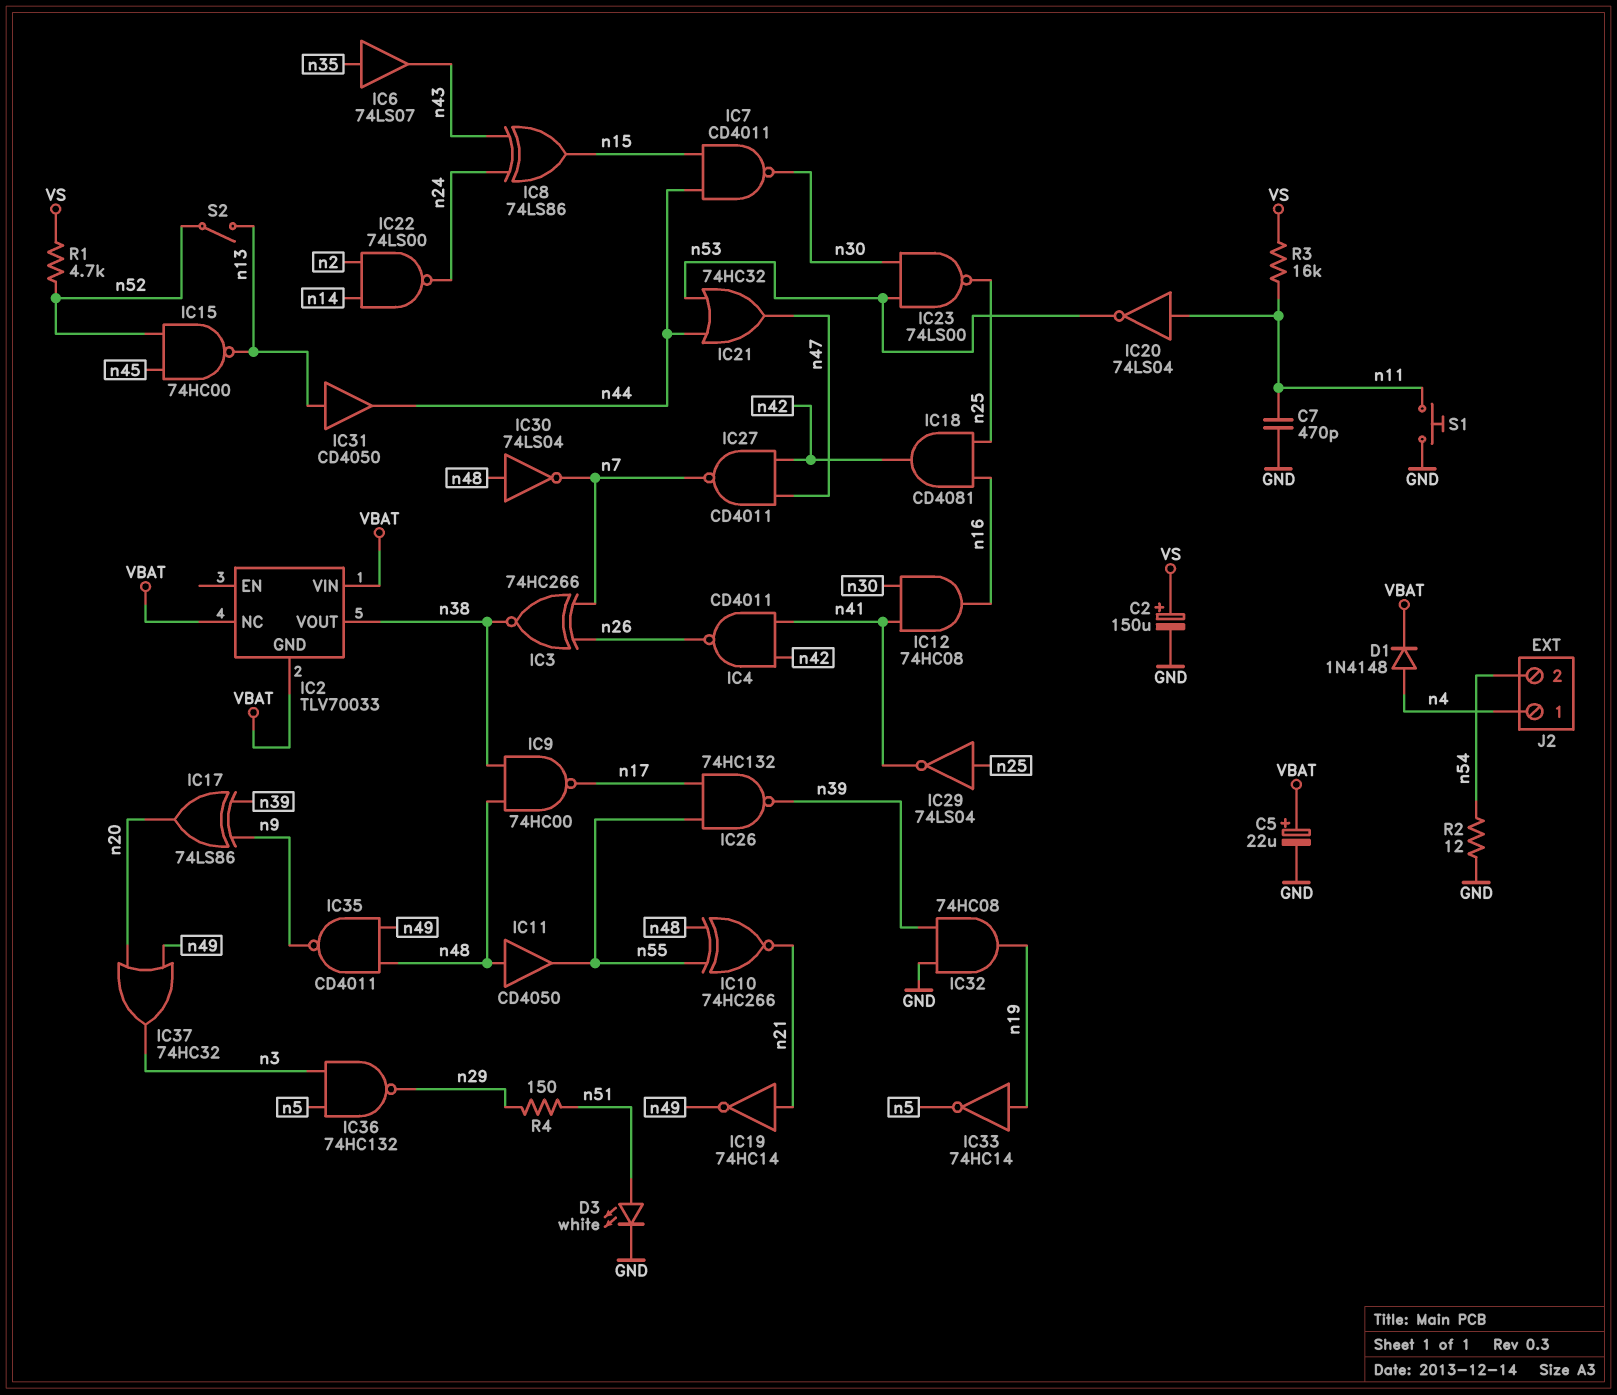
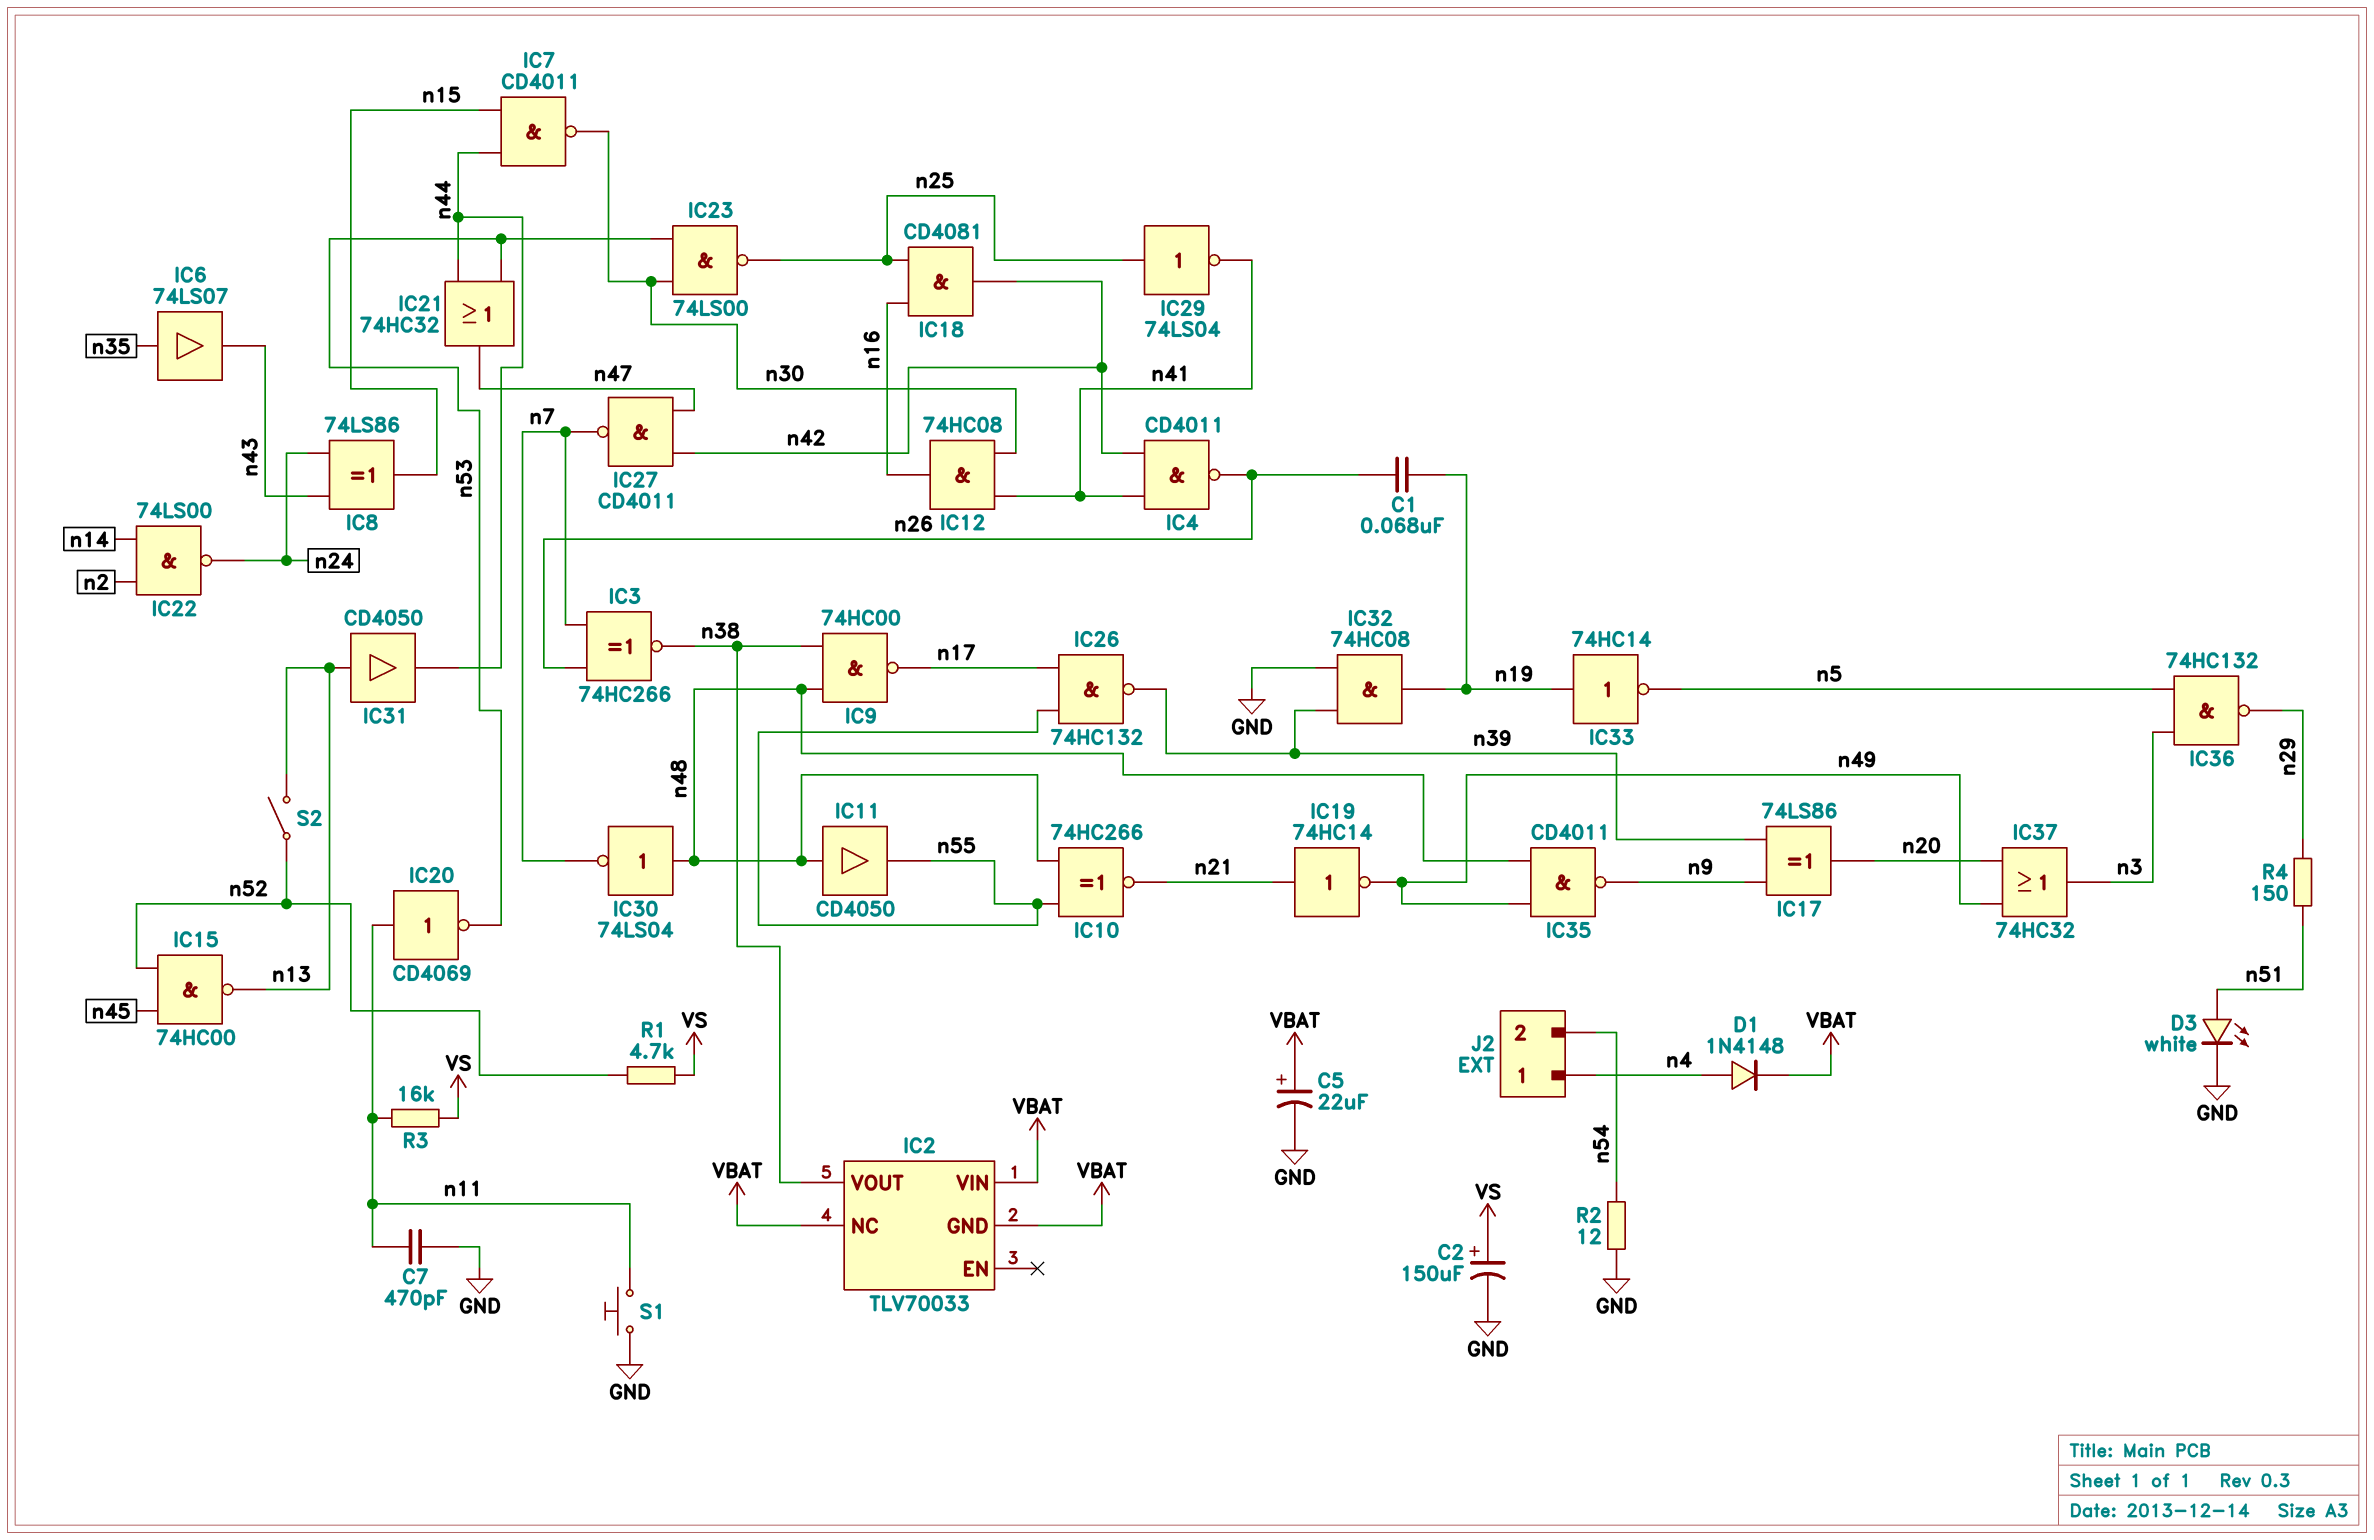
C1: none -> 68nF (n19, n26)
IC20: NOT 74LS04 (in n11, out n53) -> NOT CD4069 (in n11, out n53)

